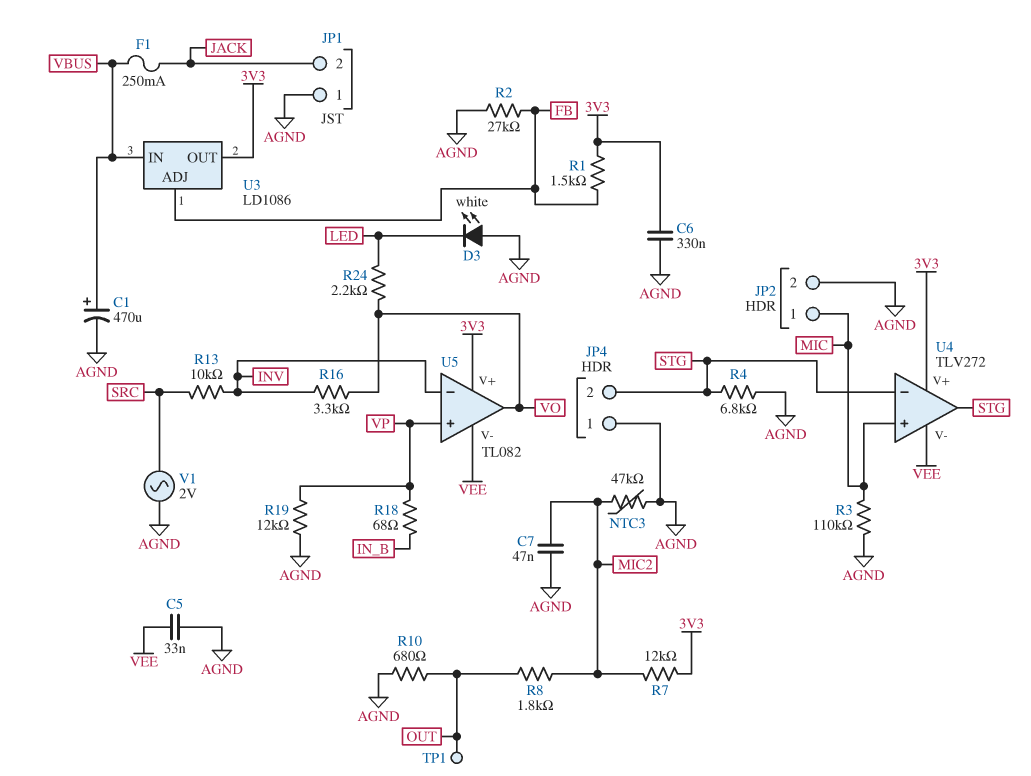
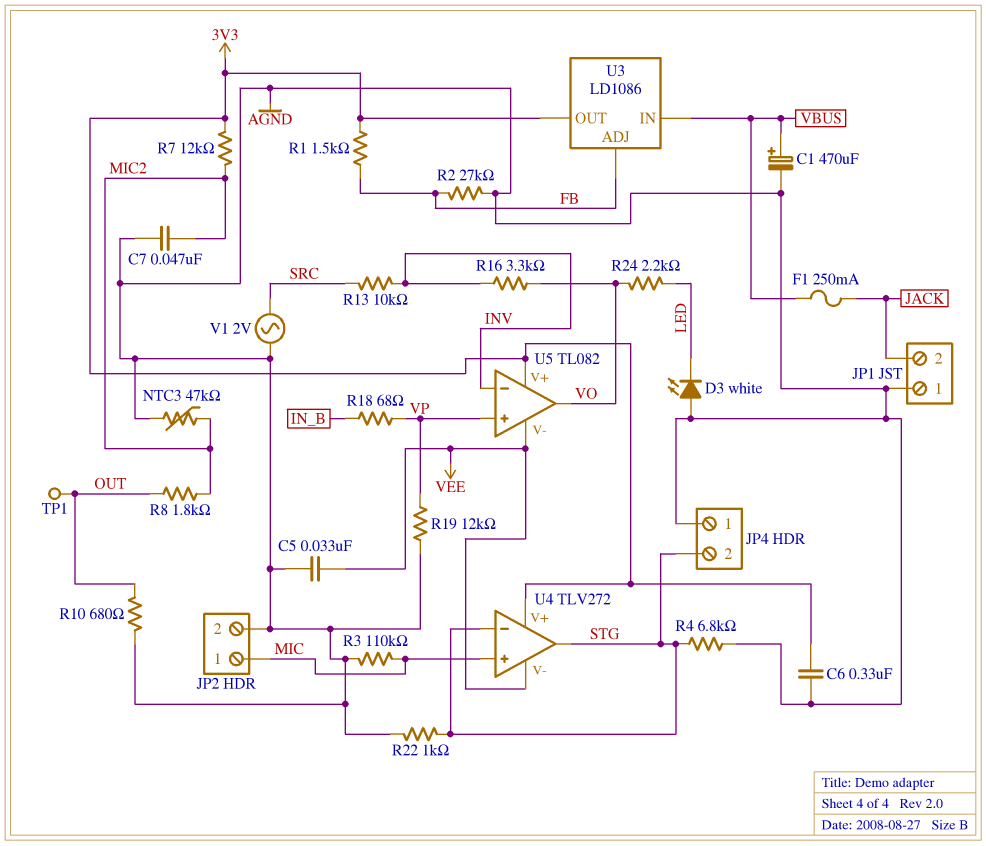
R22: none -> 1k (AGND, STG)

